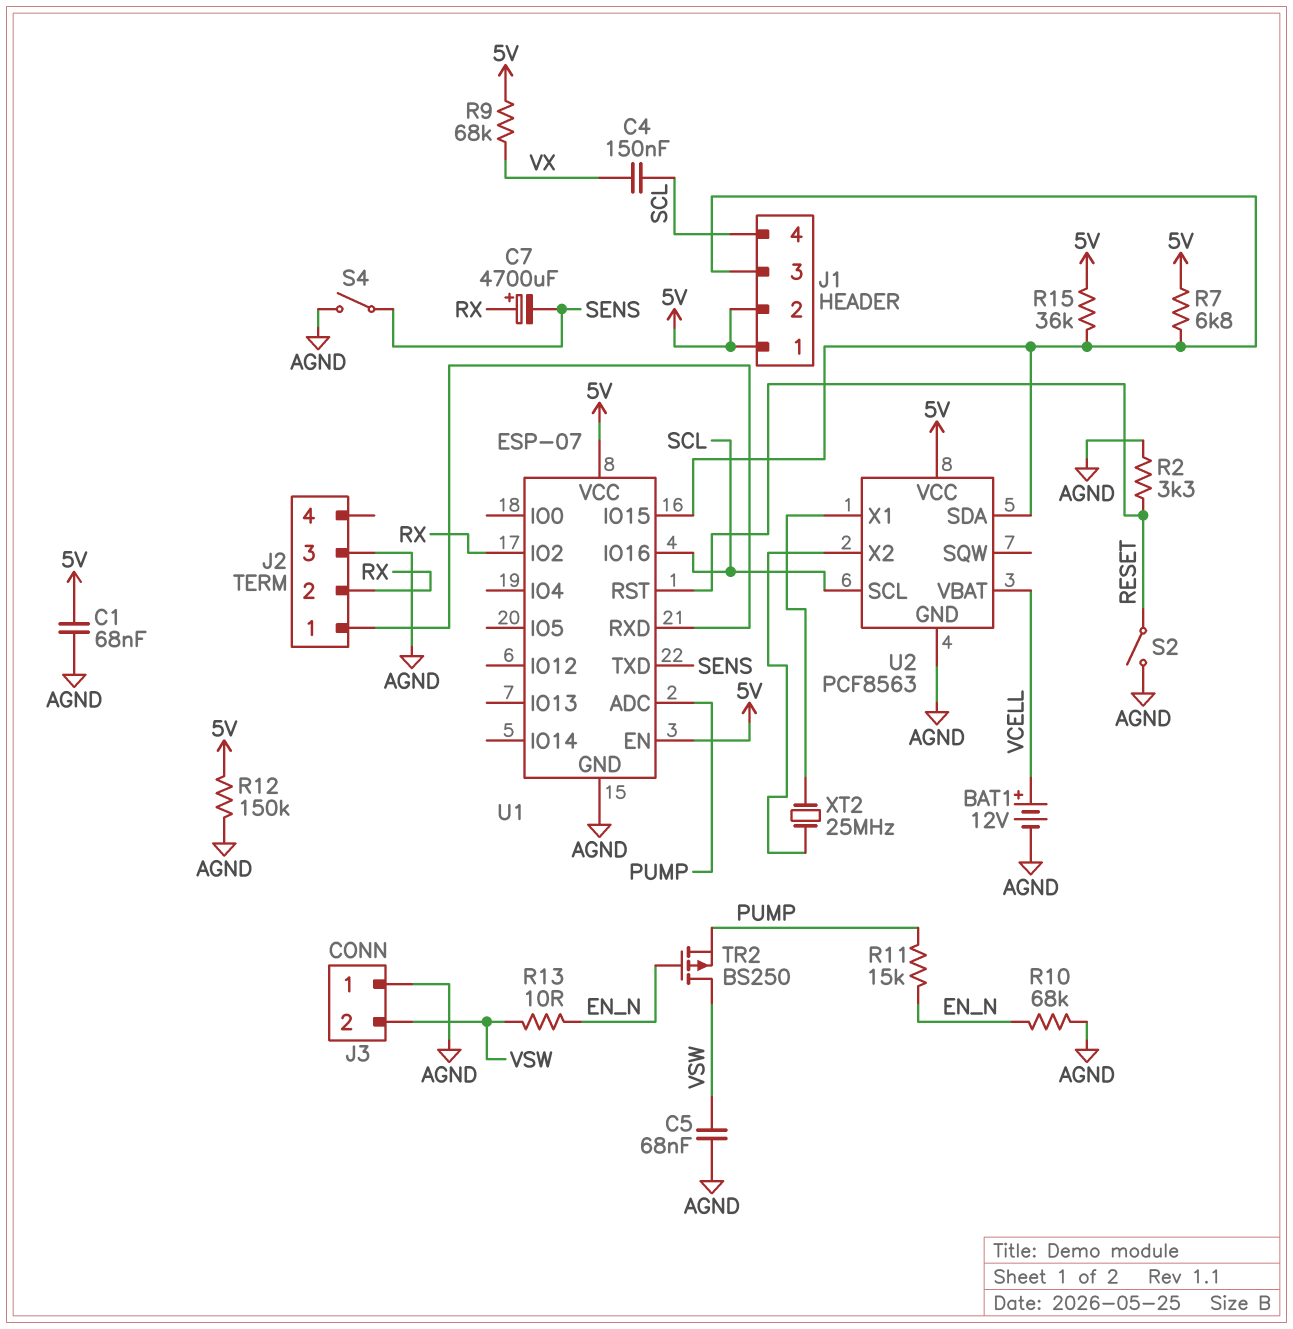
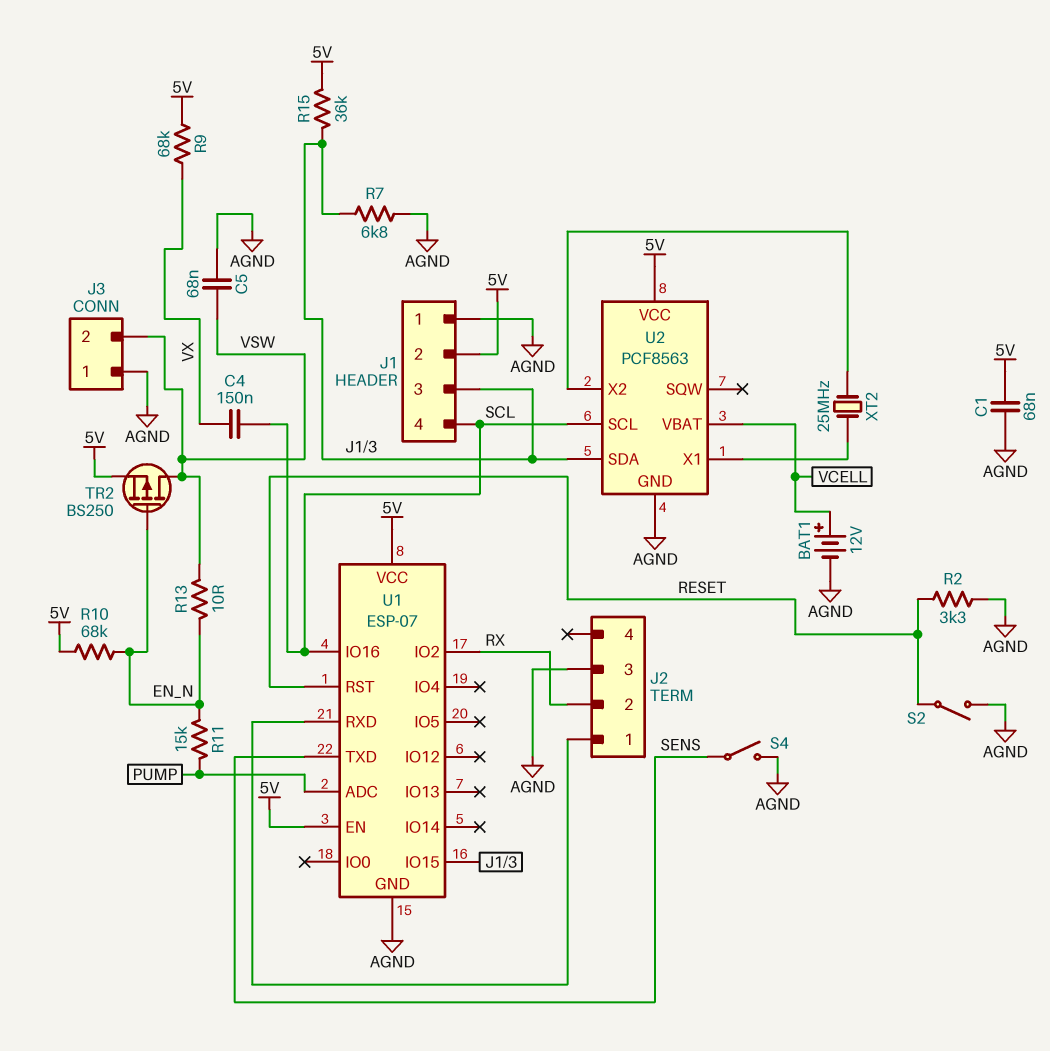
C7: 4700uF (plus RX, minus SENS) -> none
J1 pin 1: 5V -> AGND
R7: 6.8k (5V, J1/3) -> 6.8k (AGND, J1/3)
R10: 68k (AGND, EN_N) -> 68k (5V, EN_N)
R12: 150k (5V, AGND) -> none
TR2: PMOS BS250 (G EN_N, D VSW, S PUMP) -> PMOS BS250 (G EN_N, D VSW, S 5V)

